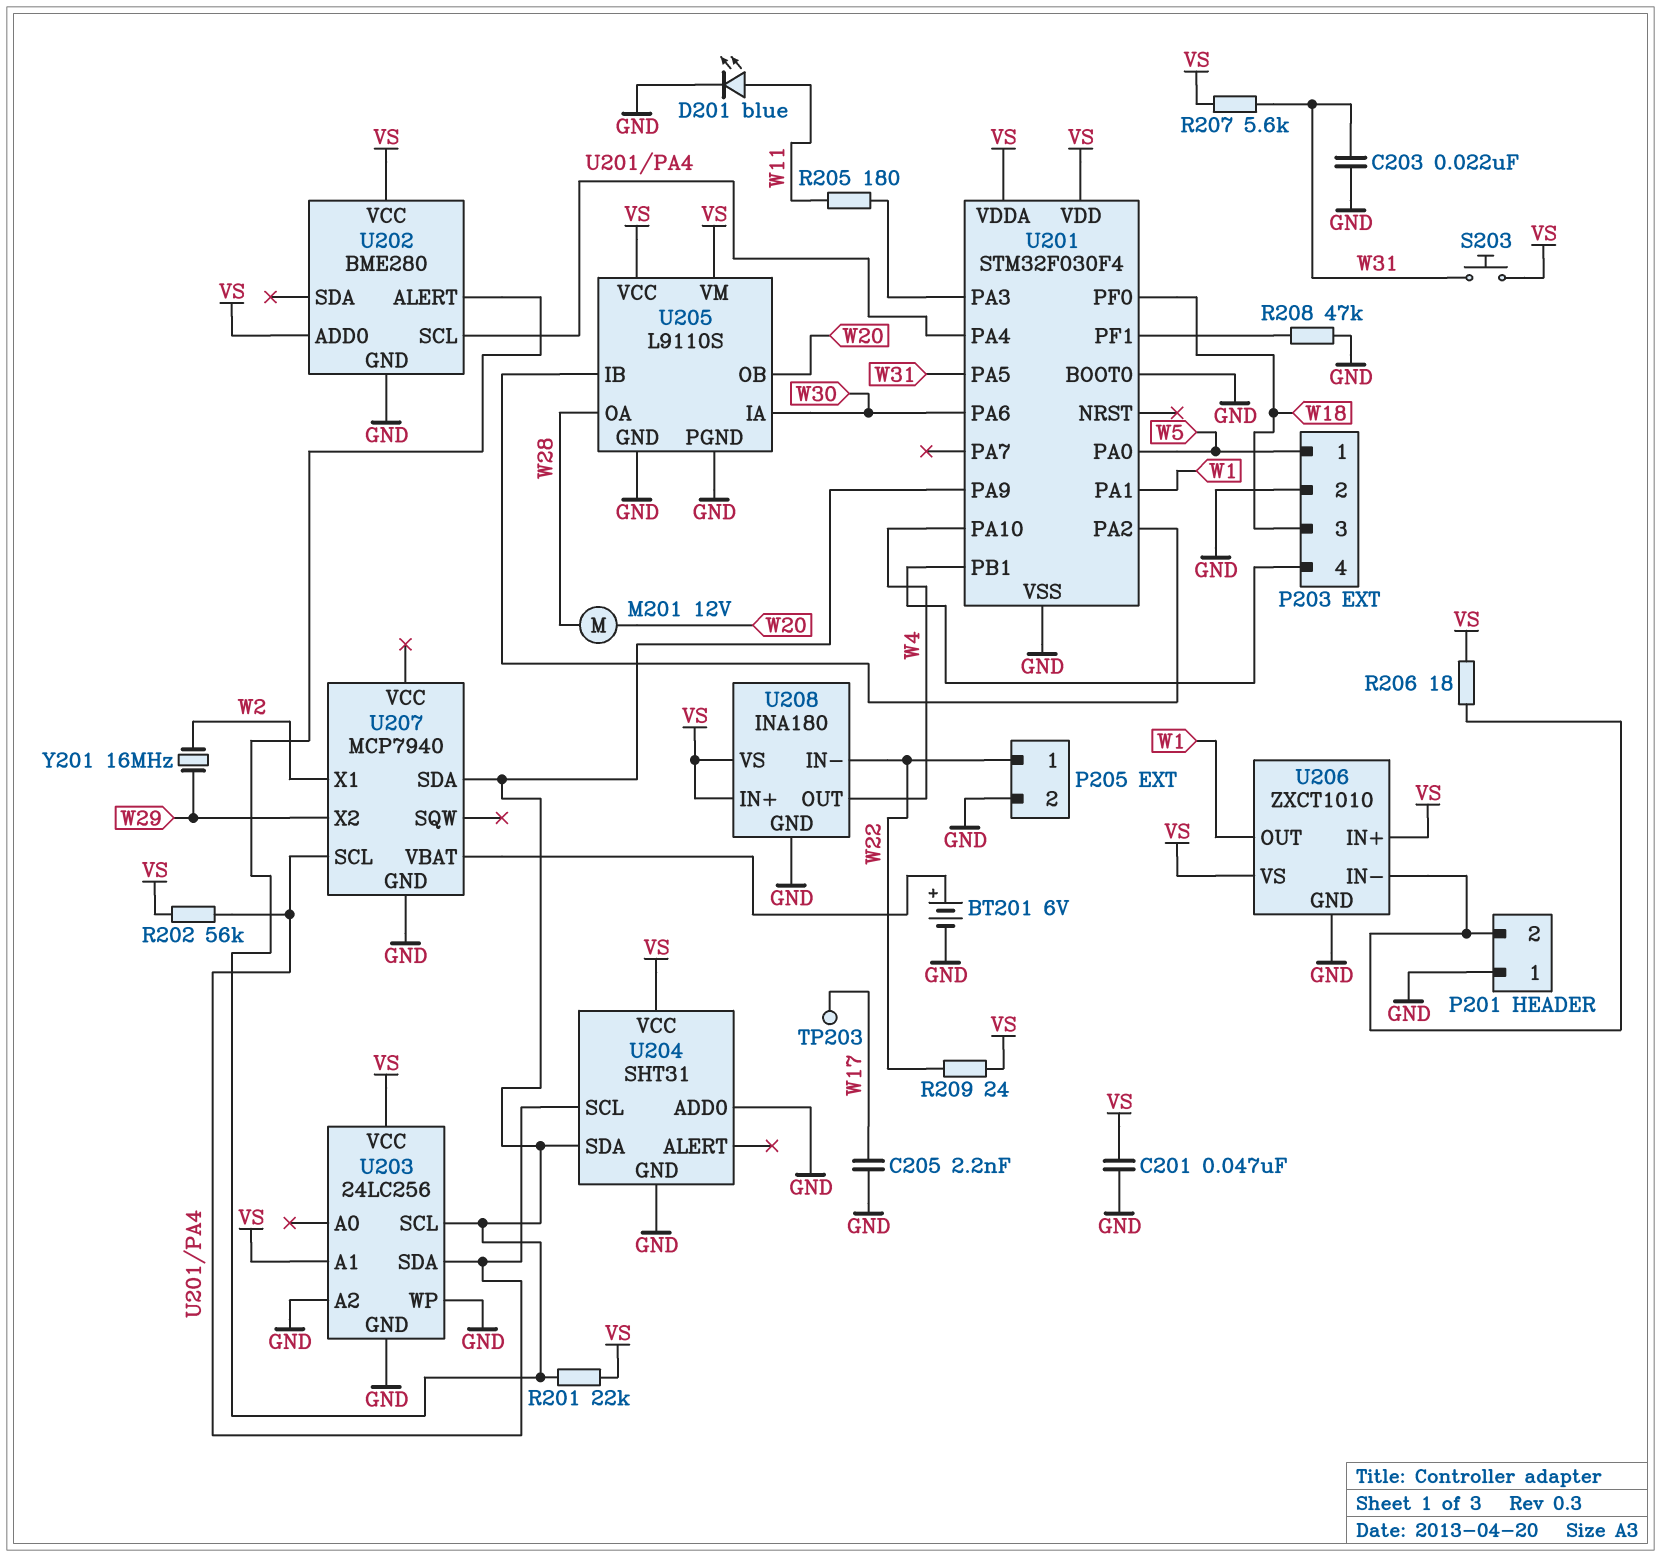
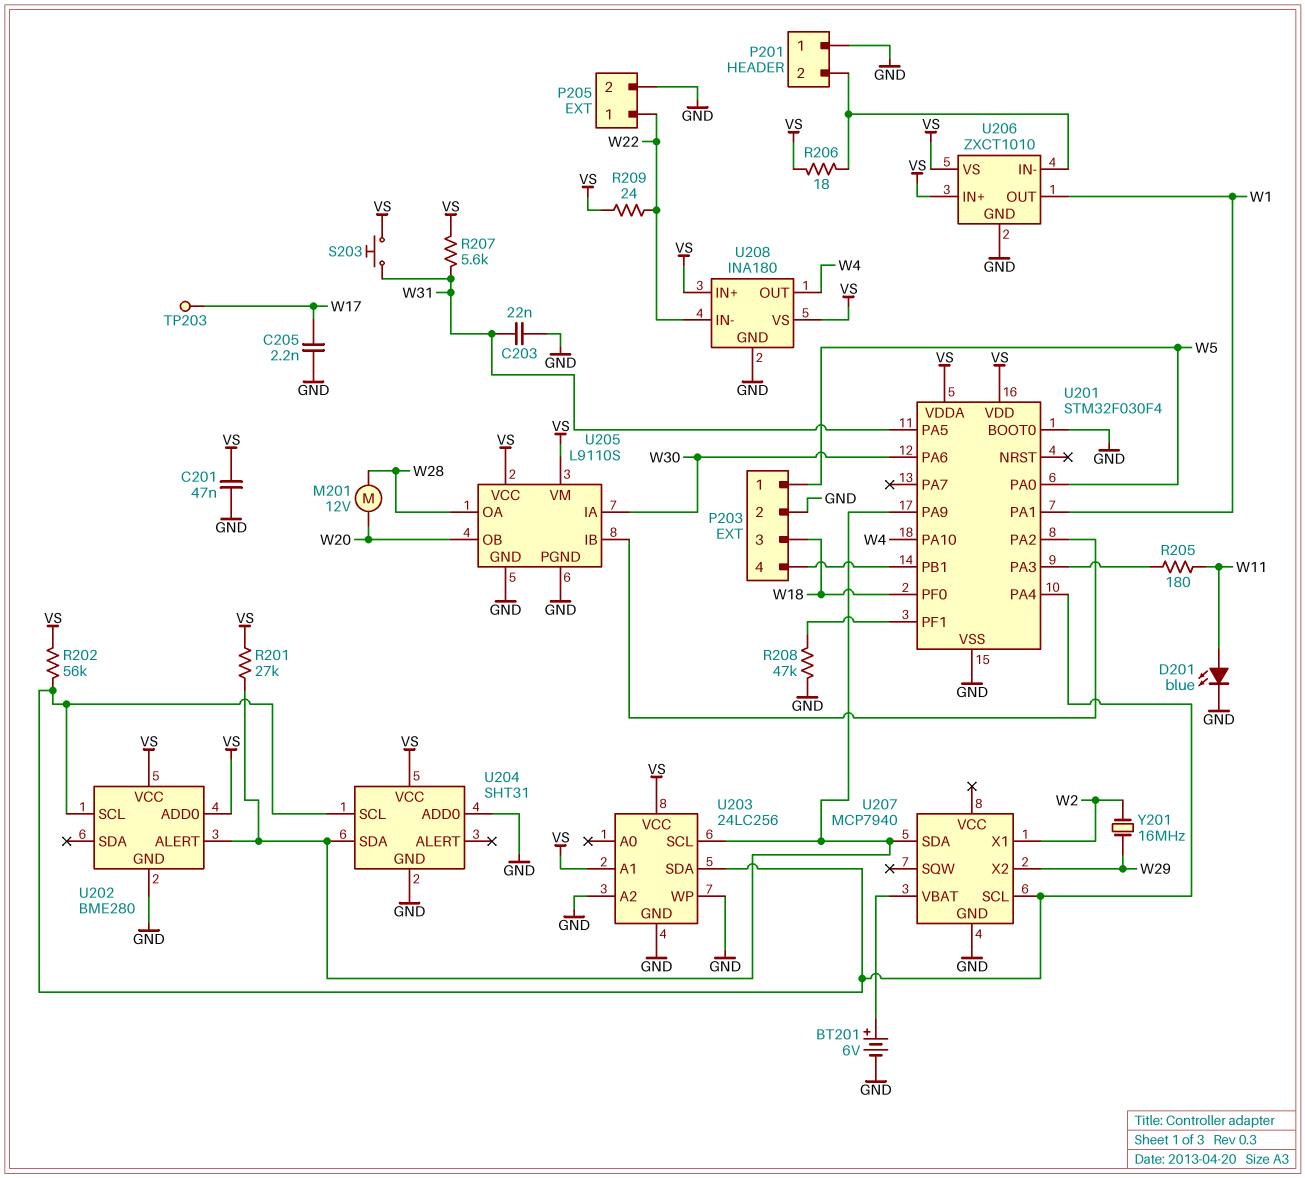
R201: 22k (U201/PA9, VS) -> 27k (U201/PA9, VS)

